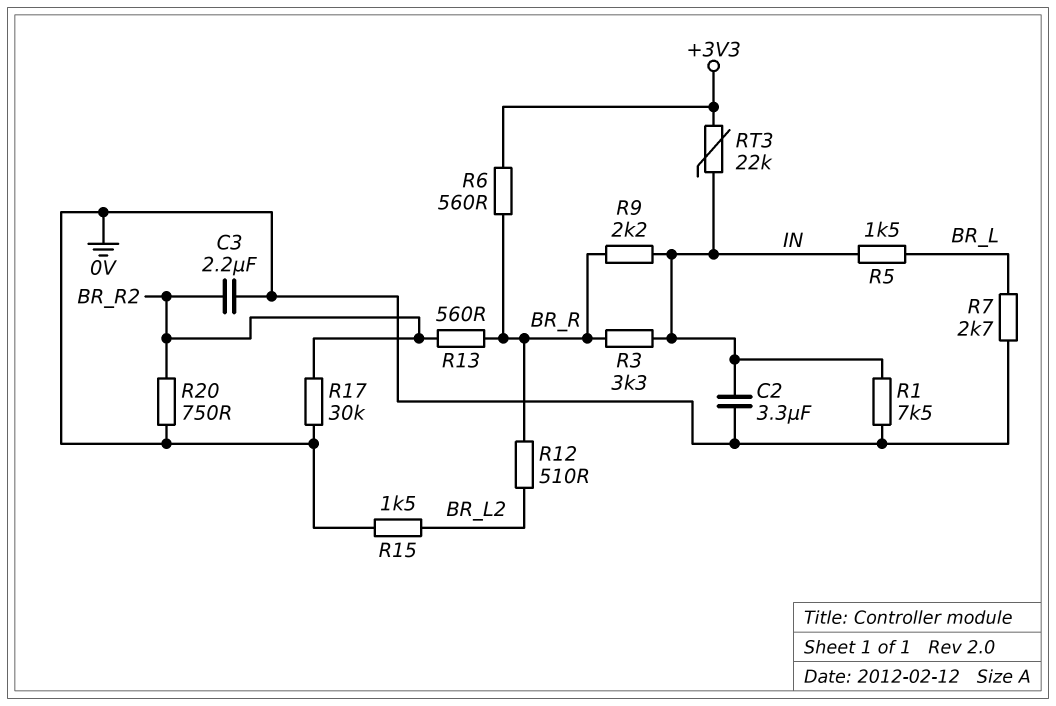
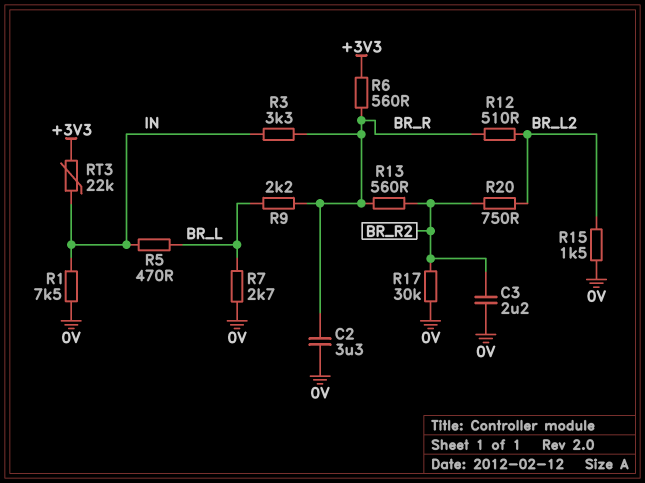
C2: 3.3uF (0V, IN) -> 3.3uF (0V, BR_R)
R5: 1.5k (BR_L, IN) -> 470 (BR_L, IN)
R9: 2.2k (BR_R, IN) -> 2.2k (BR_L, BR_R)
R20: 750 (0V, BR_R2) -> 750 (BR_L2, BR_R2)

